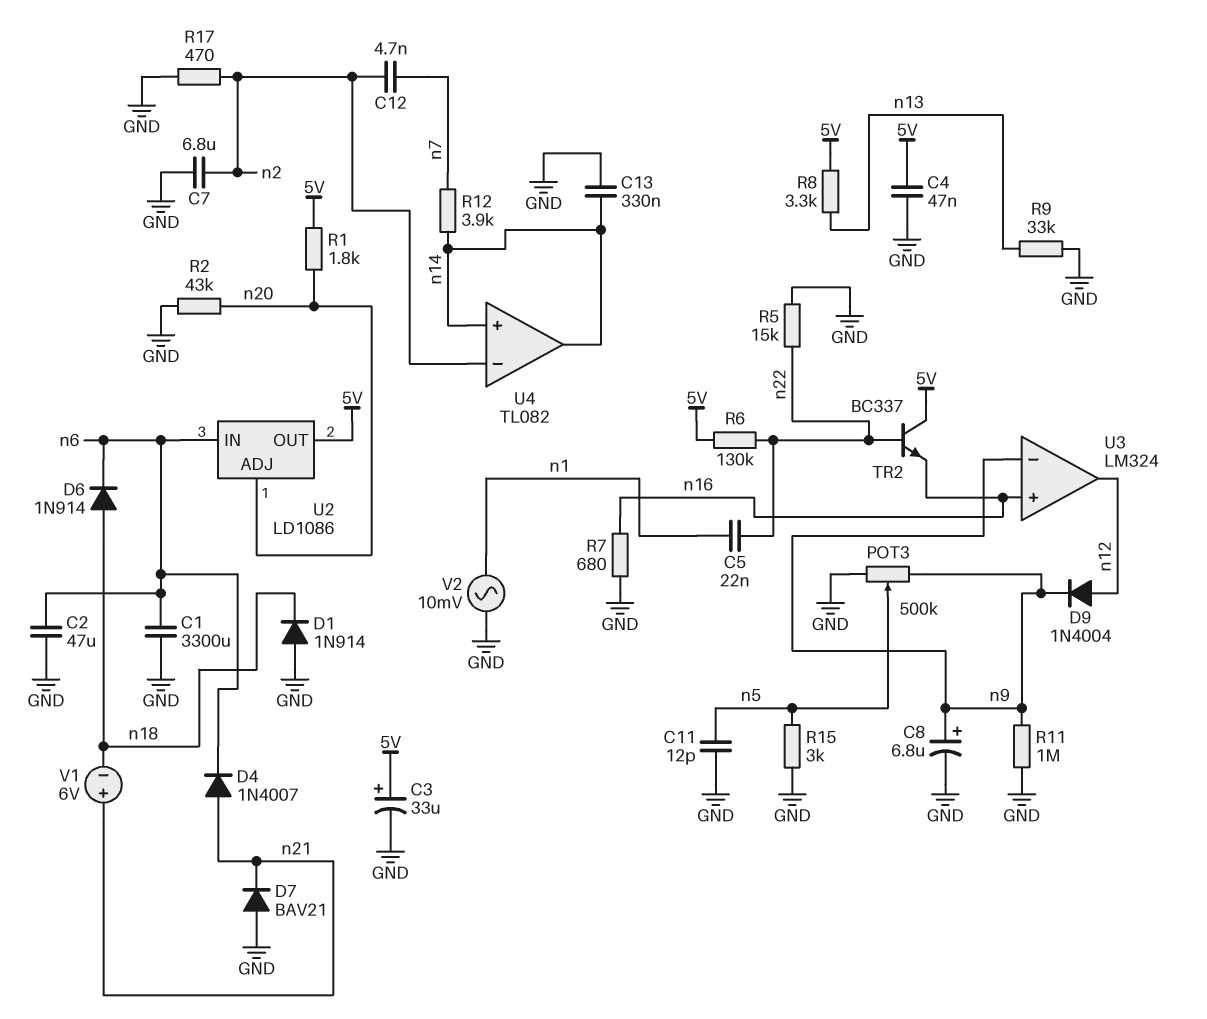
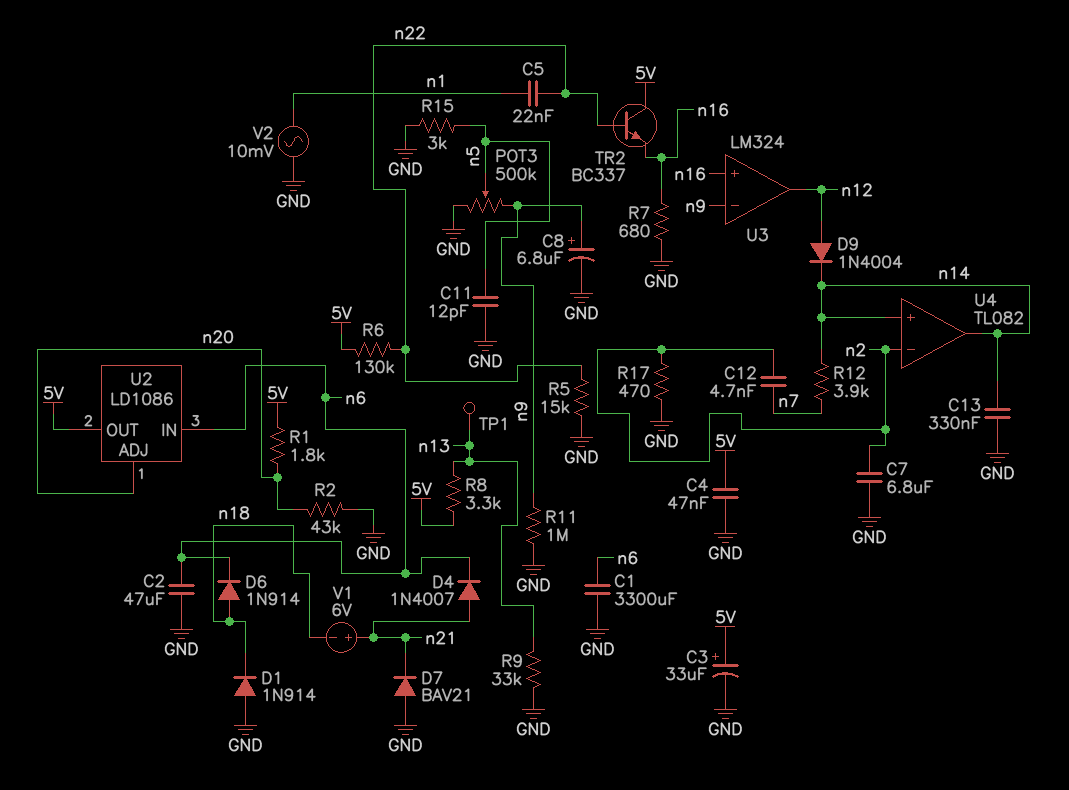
D9: diode 1N4004 (A n12, K n9) -> diode 1N4004 (A n12, K n14)
TP1: none -> test point (n13)

